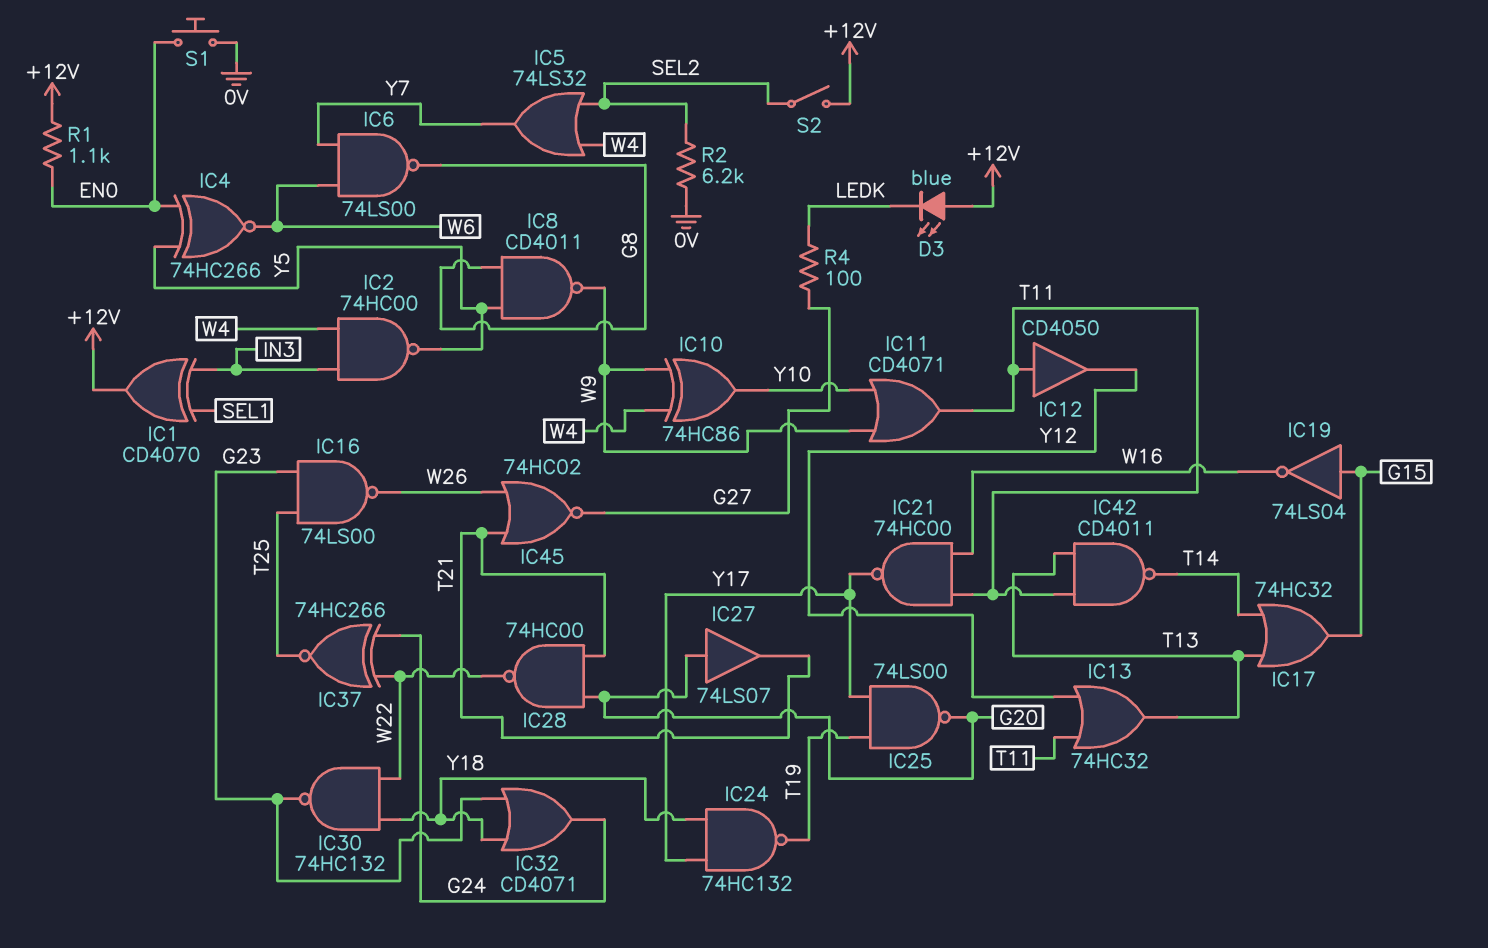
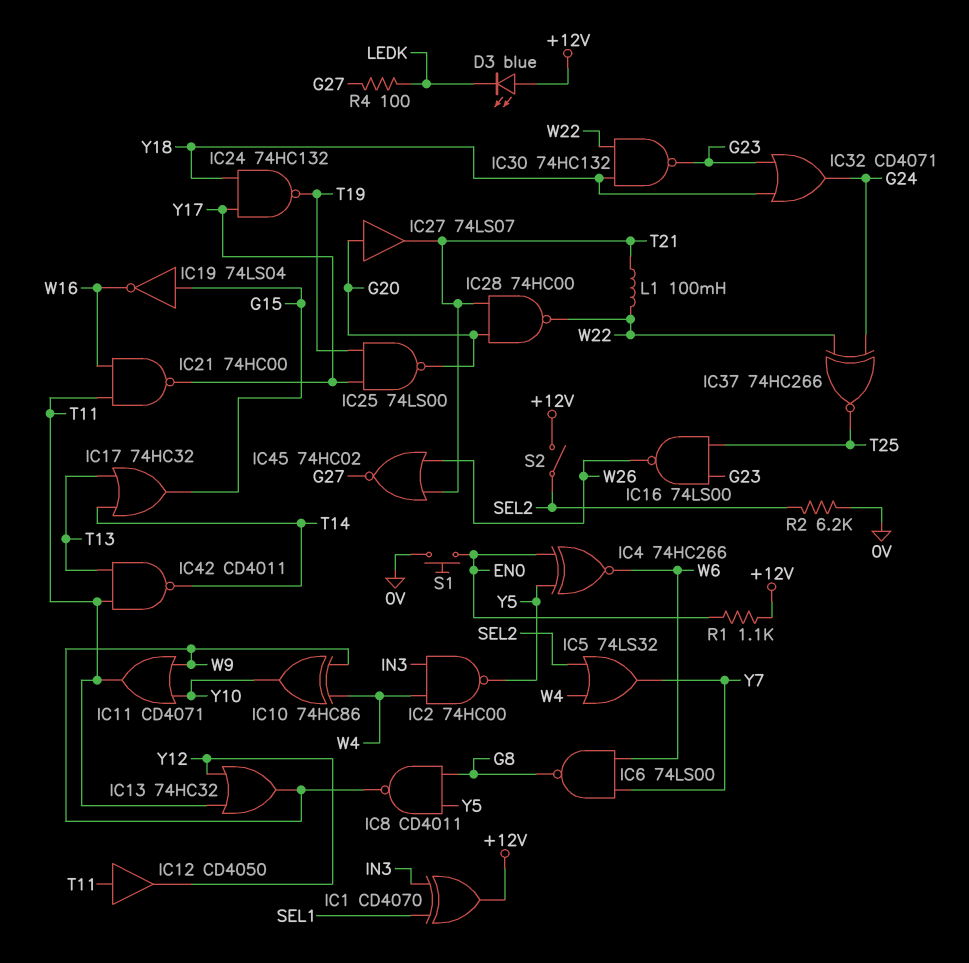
IC13: OR 74HC32 (in T11, in Y12, out T13) -> OR 74HC32 (in T11, in Y12, out W9)
L1: none -> 100mH (T21, W22)

